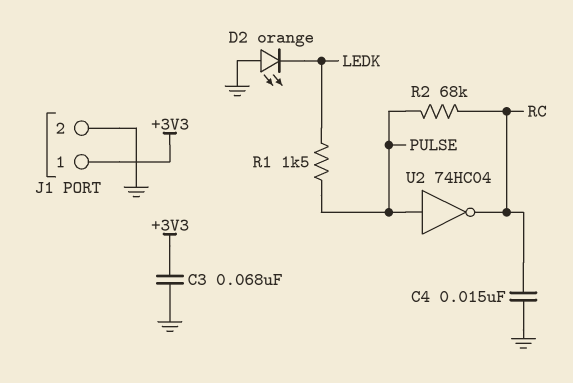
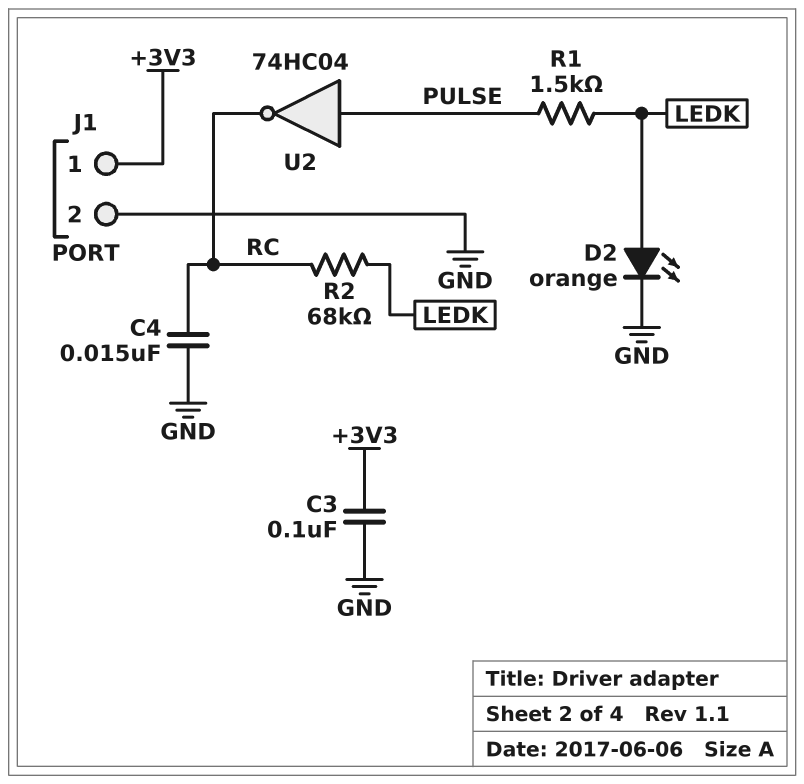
C3: 68nF (+3V3, GND) -> 100nF (+3V3, GND)
D2: LED orange (A GND, K LEDK) -> LED orange (A LEDK, K GND)
R2: 68k (PULSE, RC) -> 68k (LEDK, RC)

